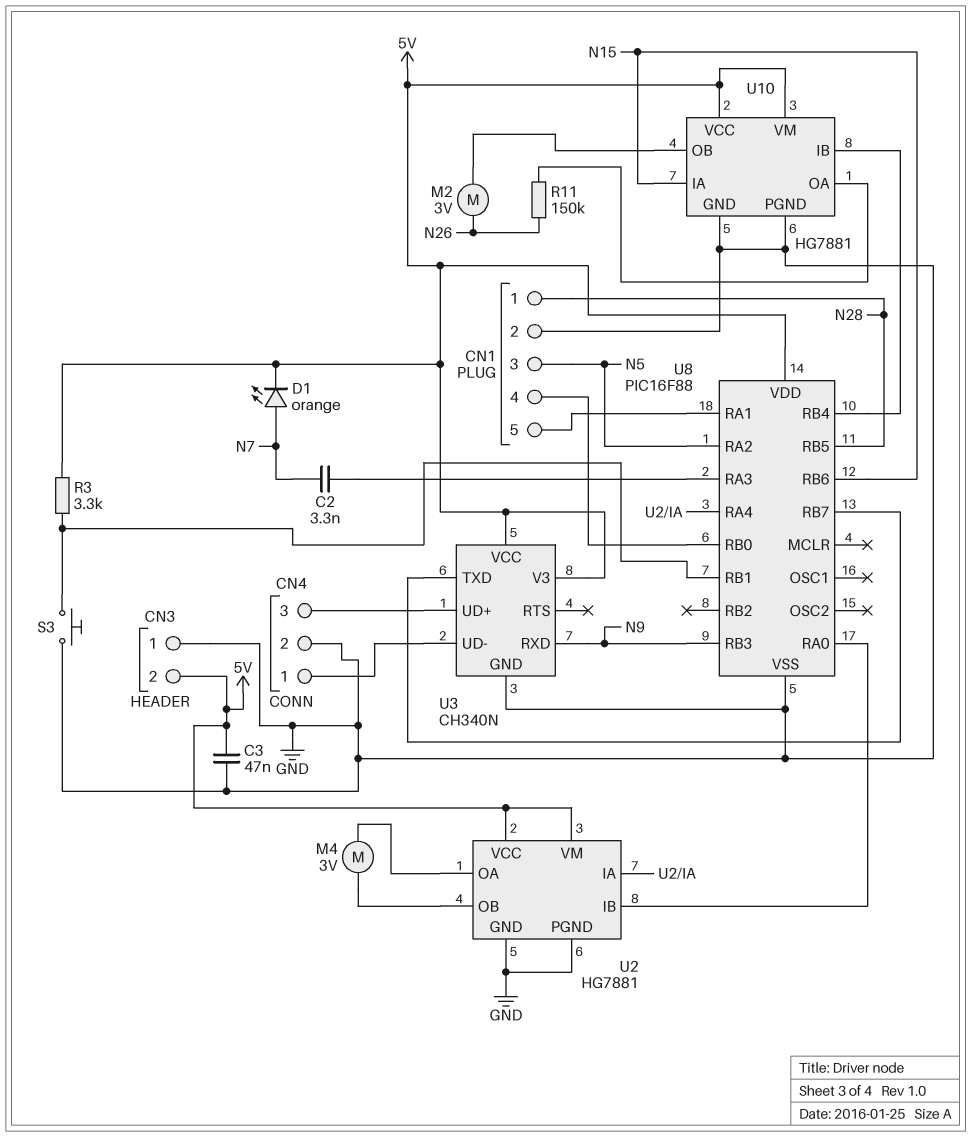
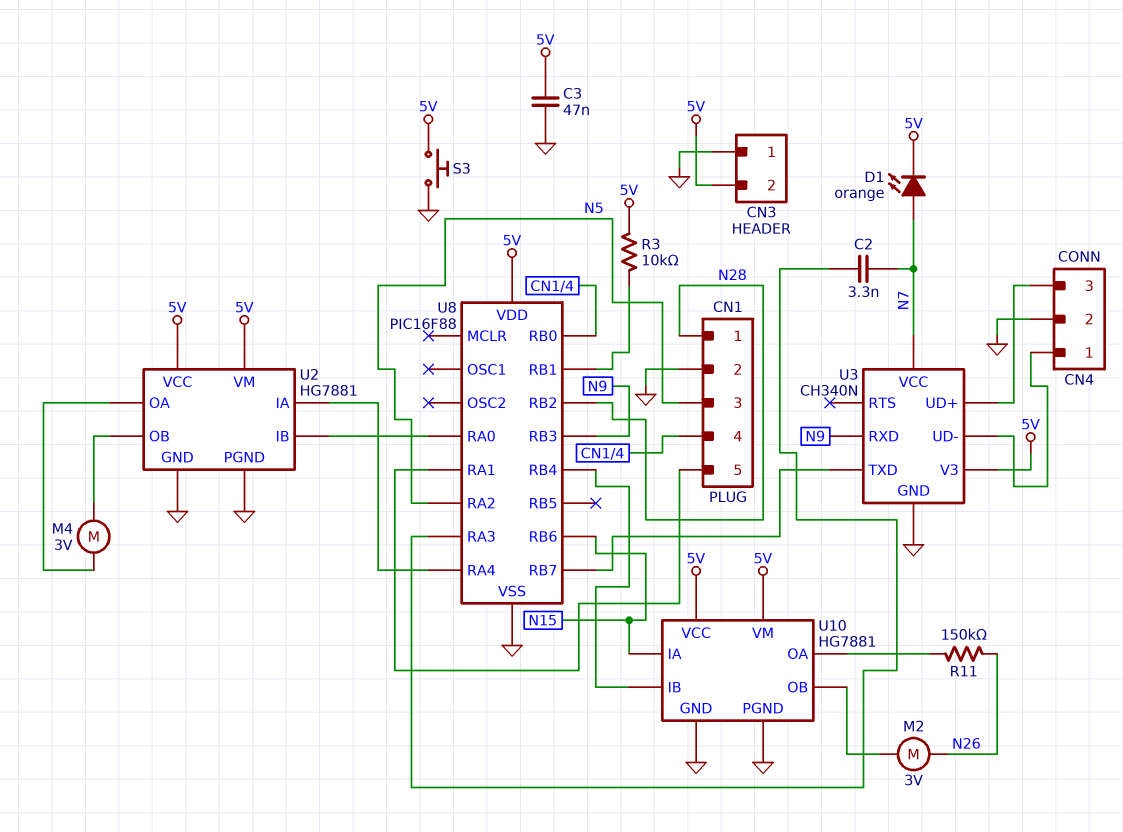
R3: 3.3k (5V, U8/RB1) -> 10k (5V, U8/RB1)
S3: button (GND, U8/RB1) -> button (5V, GND)
U3 pin VCC: 5V -> N7
U8 pin RB2: none -> N28
U8 pin RB5: N28 -> none

